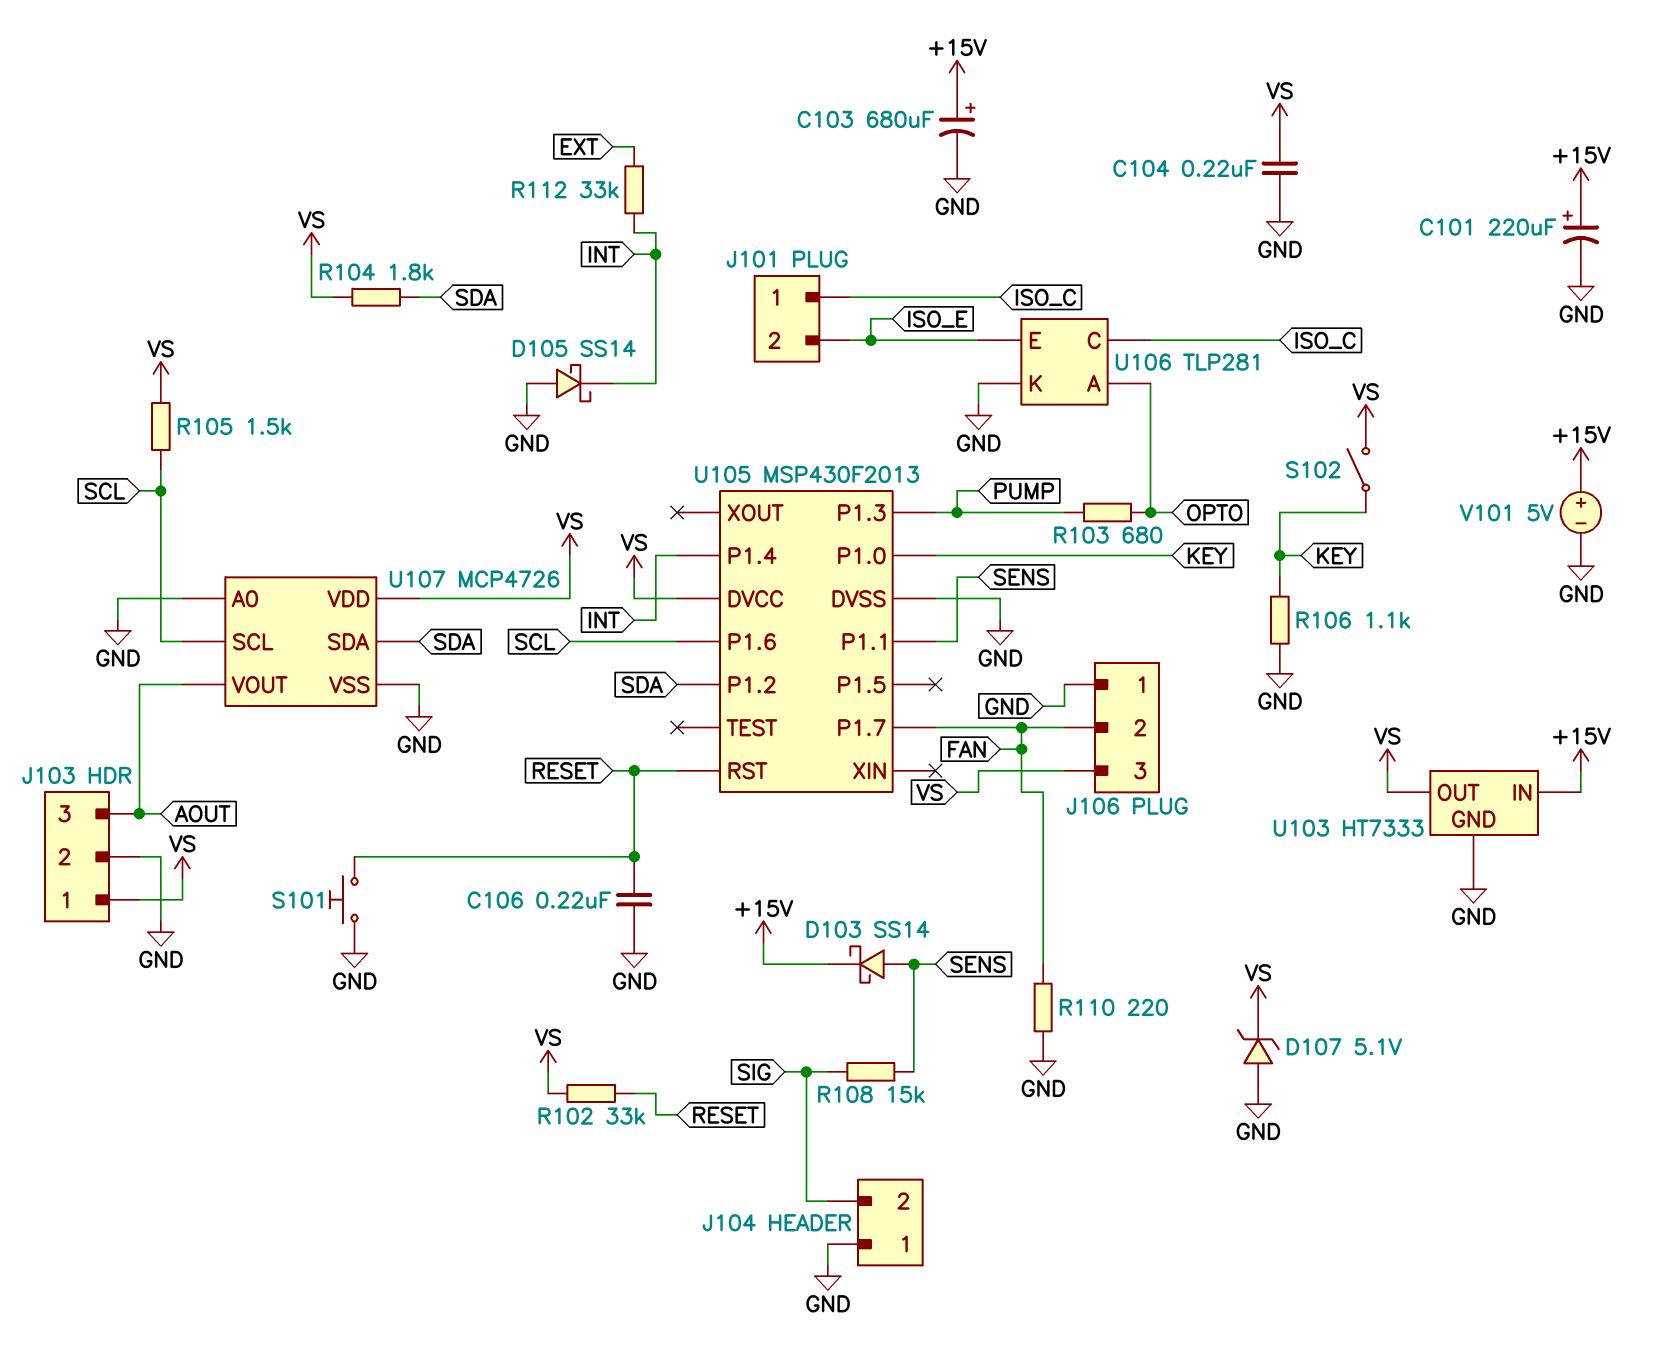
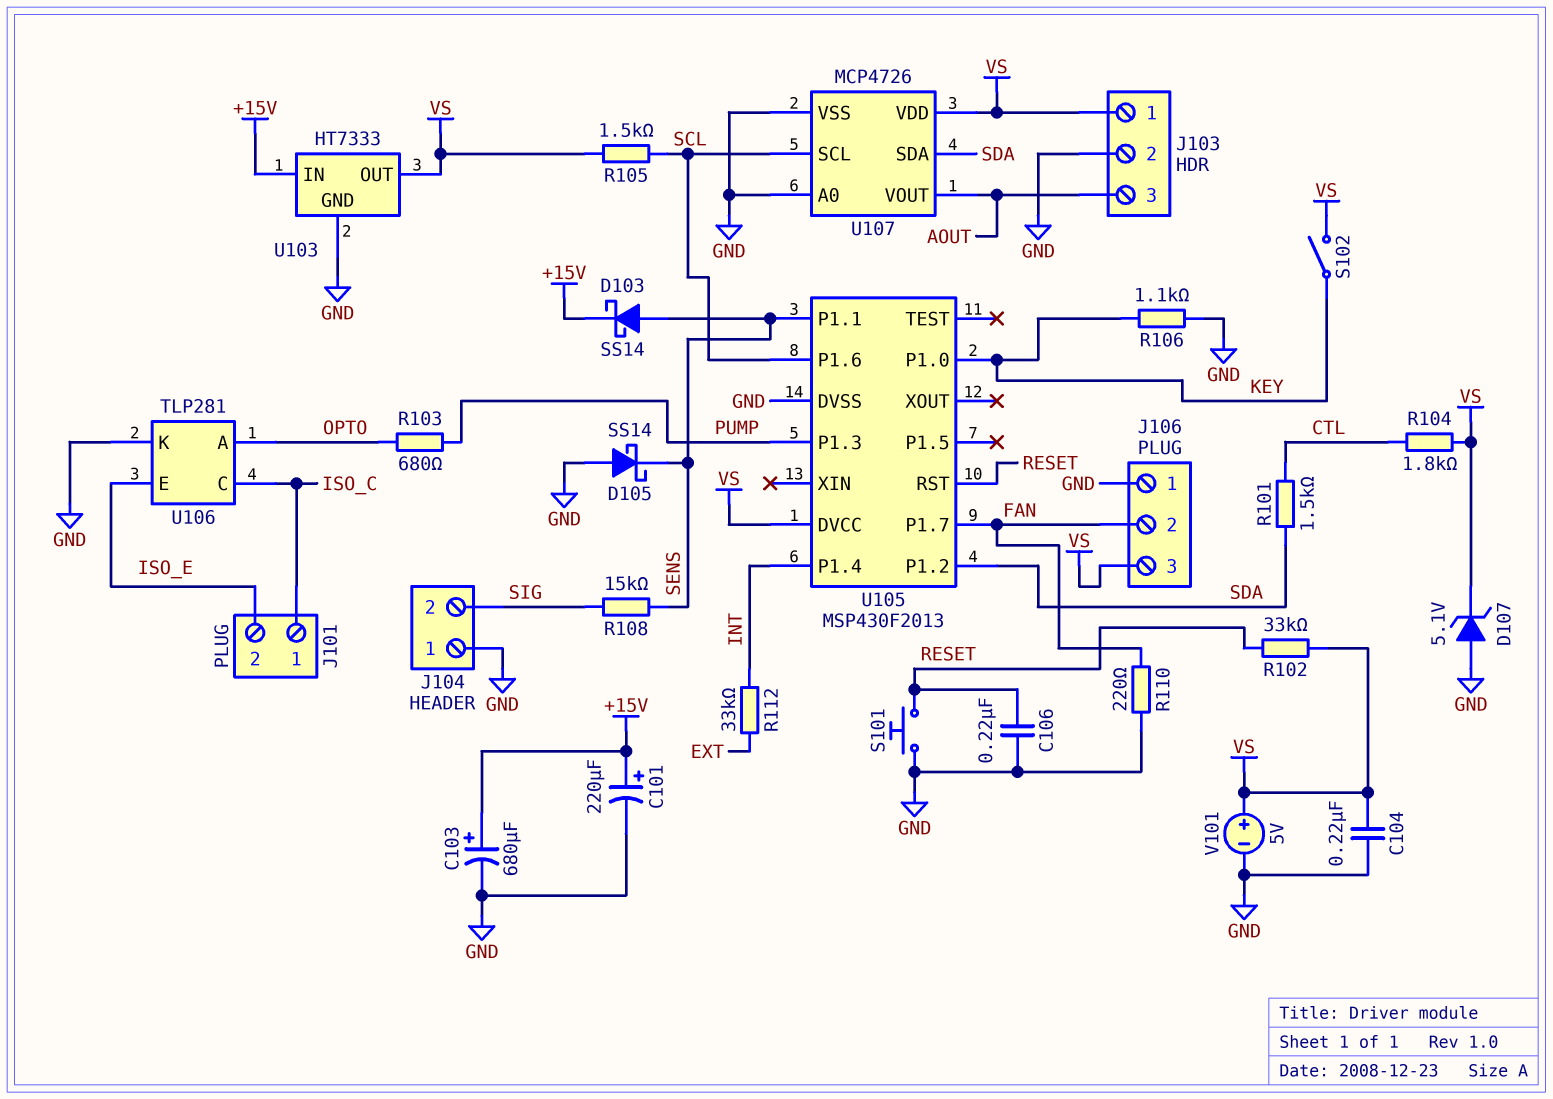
D105: schottky SS14 (A GND, K INT) -> schottky SS14 (A GND, K SENS)
R101: none -> 1.5k (CTL, SDA)
R104: 1.8k (SDA, VS) -> 1.8k (CTL, VS)
V101: 5V (plus +15V, minus GND) -> 5V (plus VS, minus GND)

